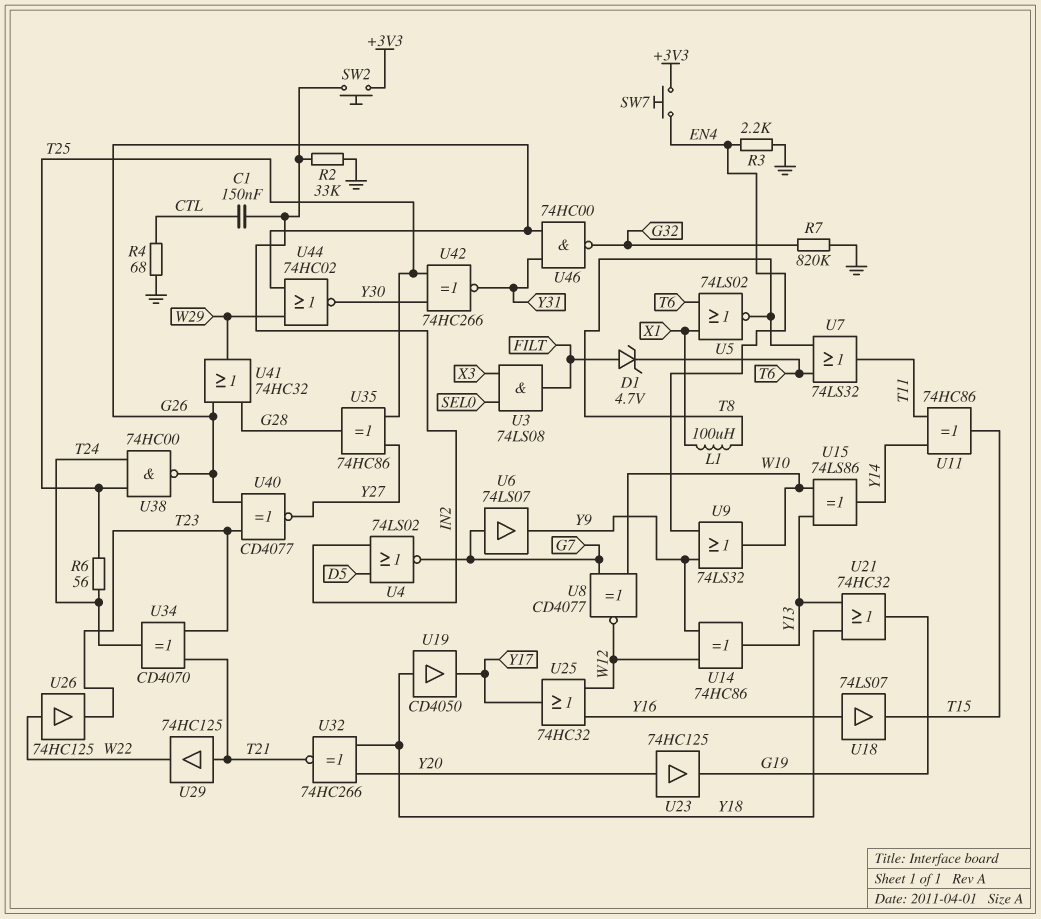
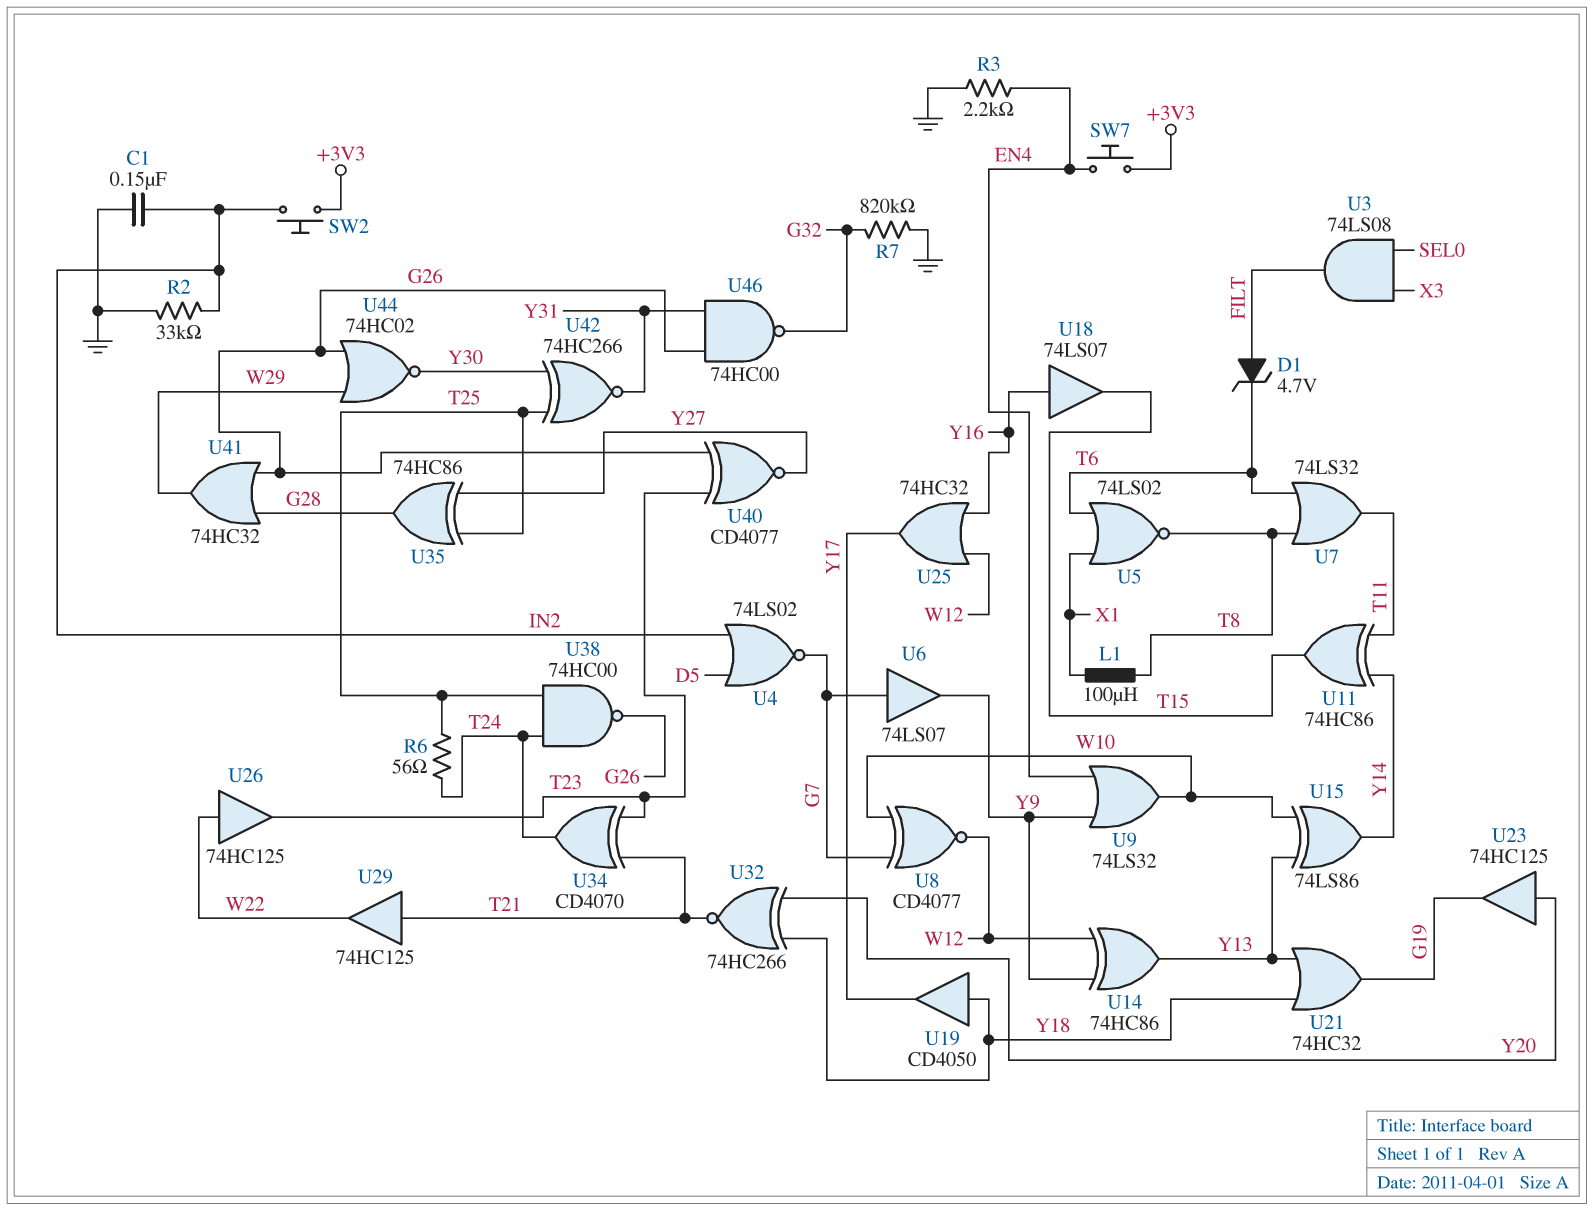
C1: 150nF (CTL, IN2) -> 150nF (GND, IN2)
R4: 68 (CTL, GND) -> none

